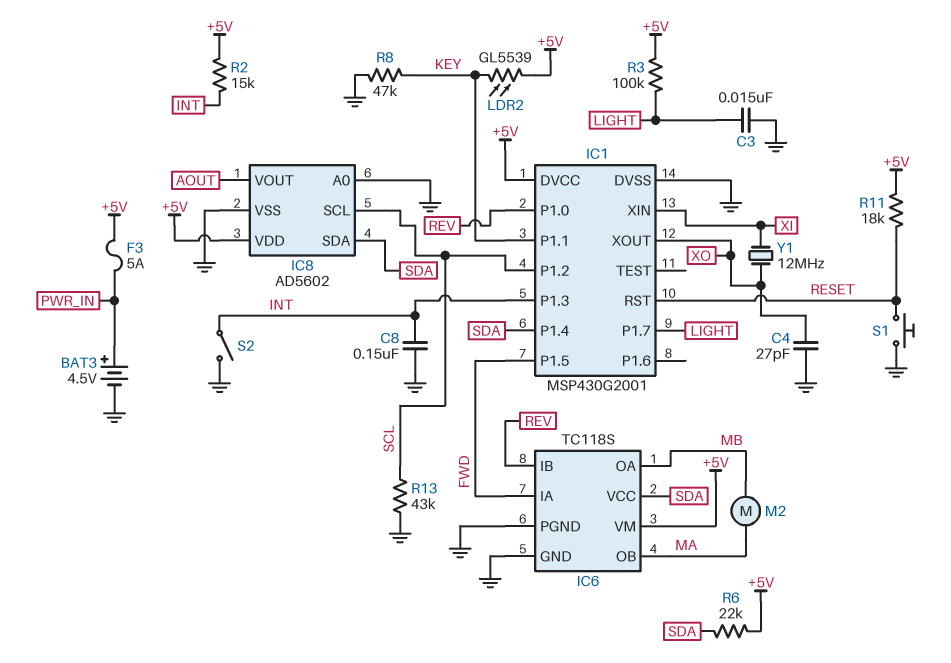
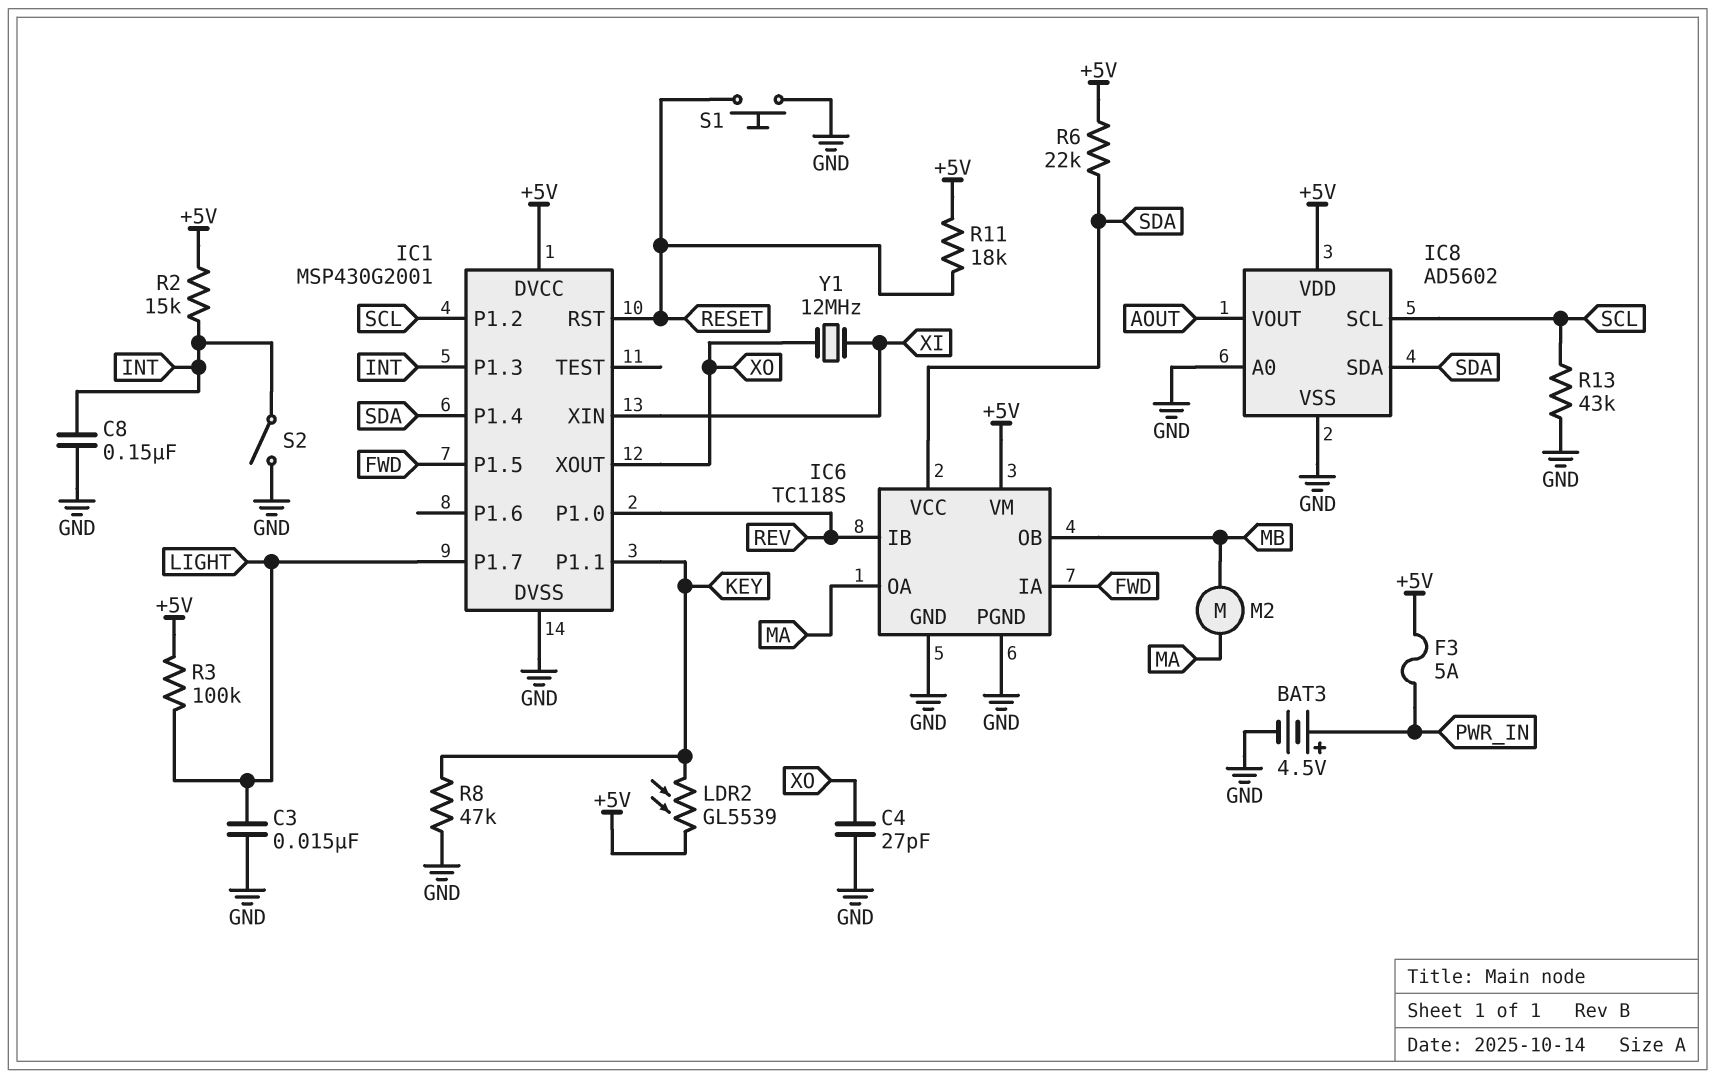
IC6 pin OA: MB -> MA
IC6 pin OB: MA -> MB

